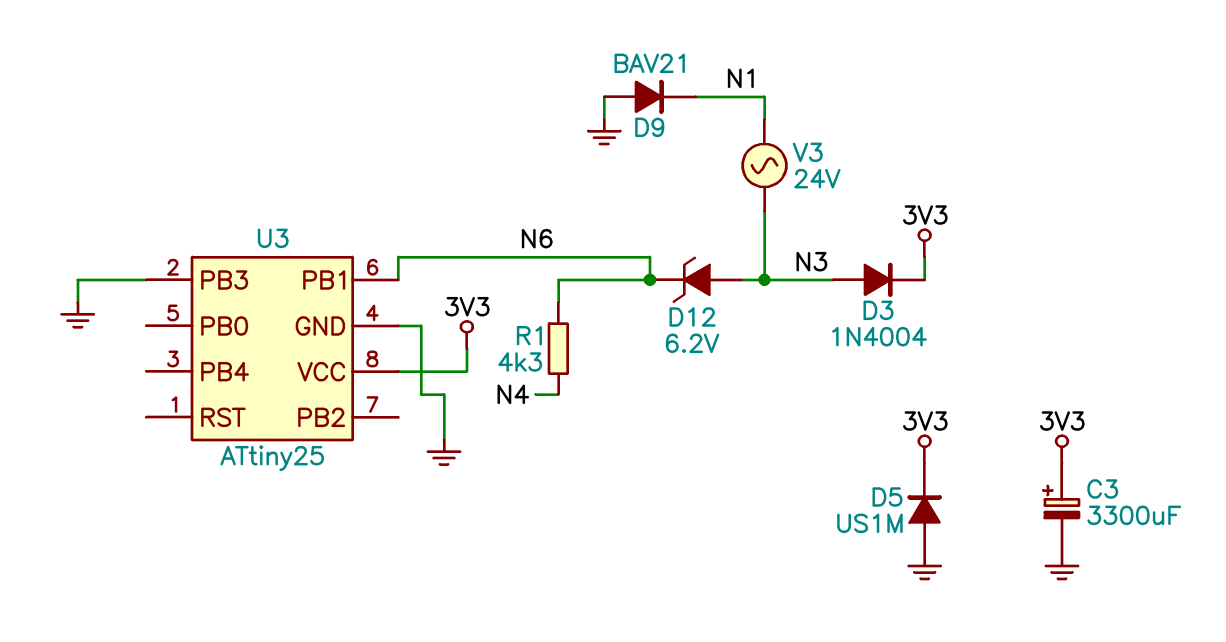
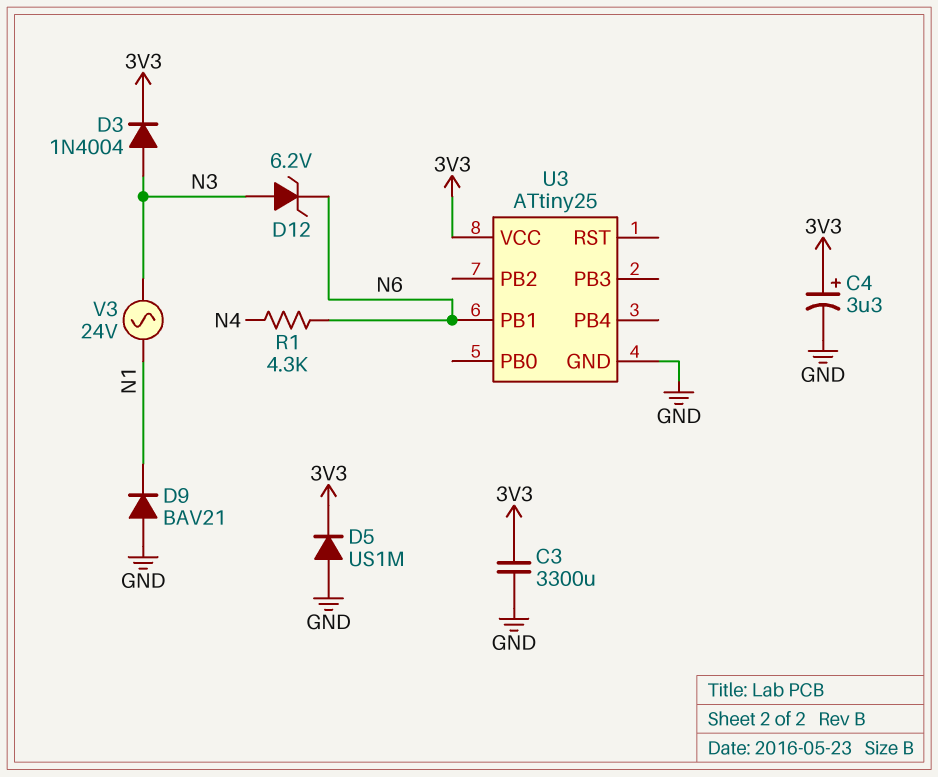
C3: 3300uF (plus 3V3, minus GND) -> 3300uF (3V3, GND)
C4: none -> 3.3uF (plus 3V3, minus GND)
U3 pin PB3: GND -> none

